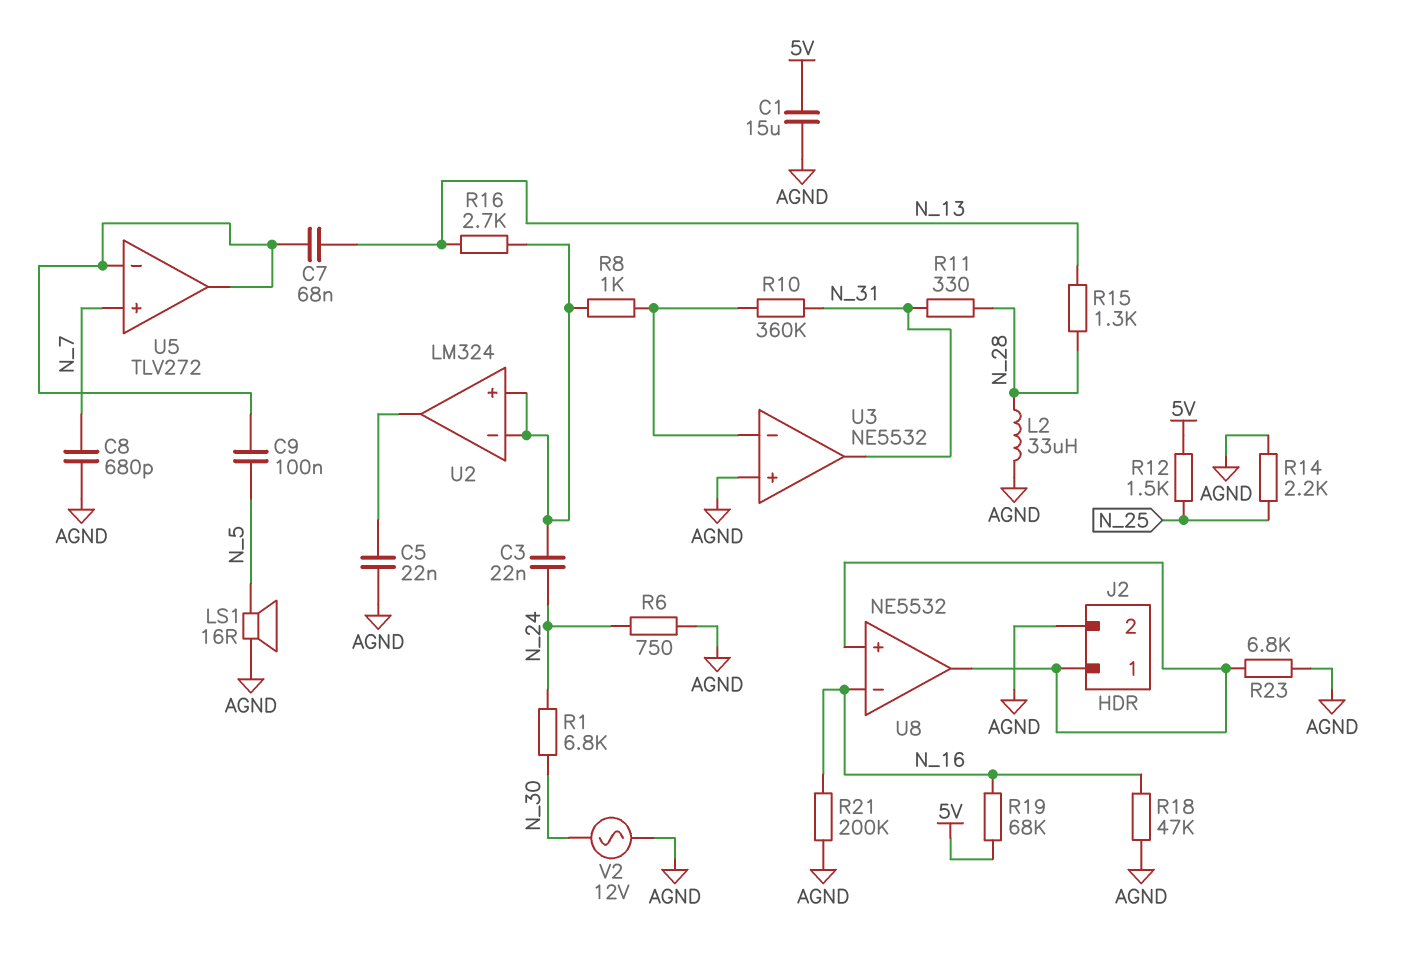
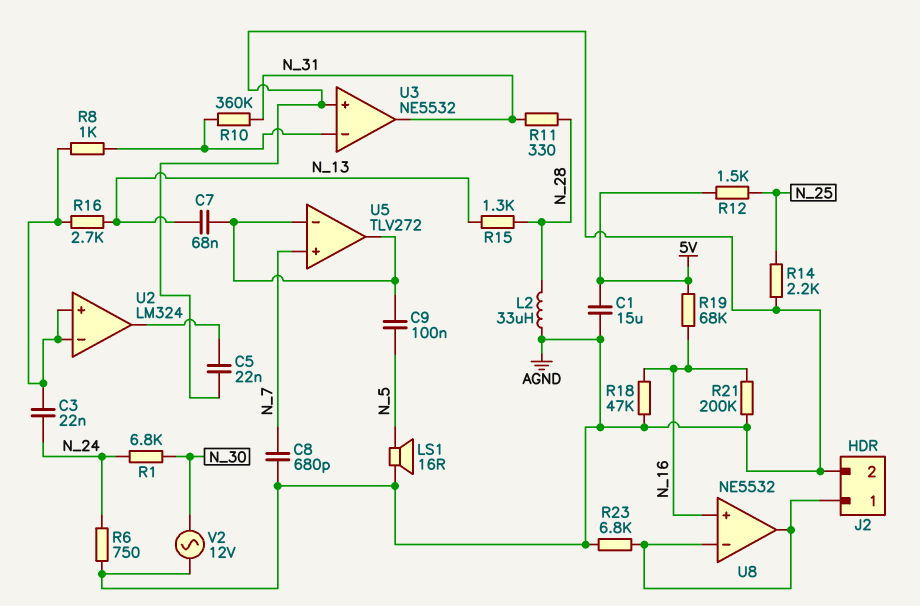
U8 pin in+: J2/1 -> N_16
U8 pin in-: N_16 -> J2/1

